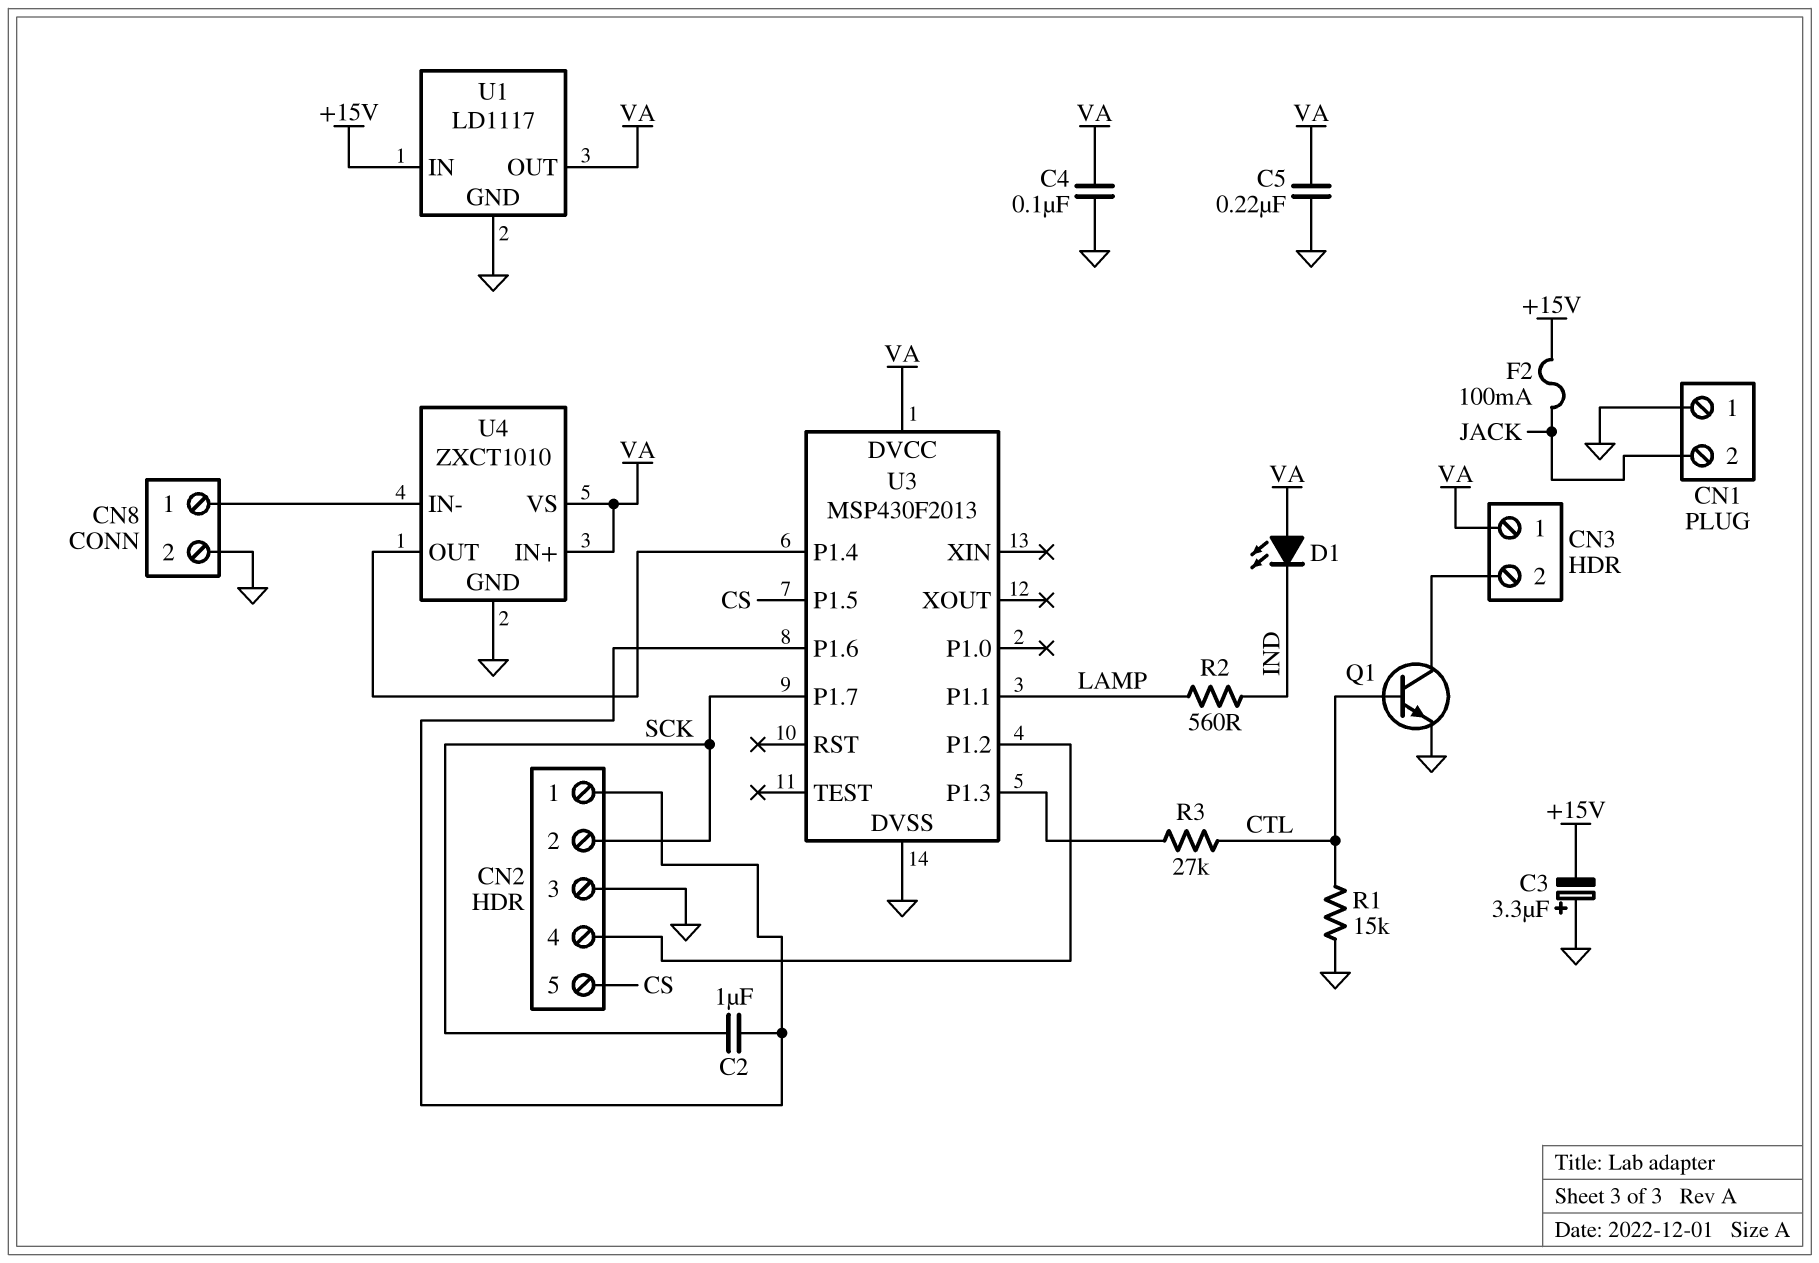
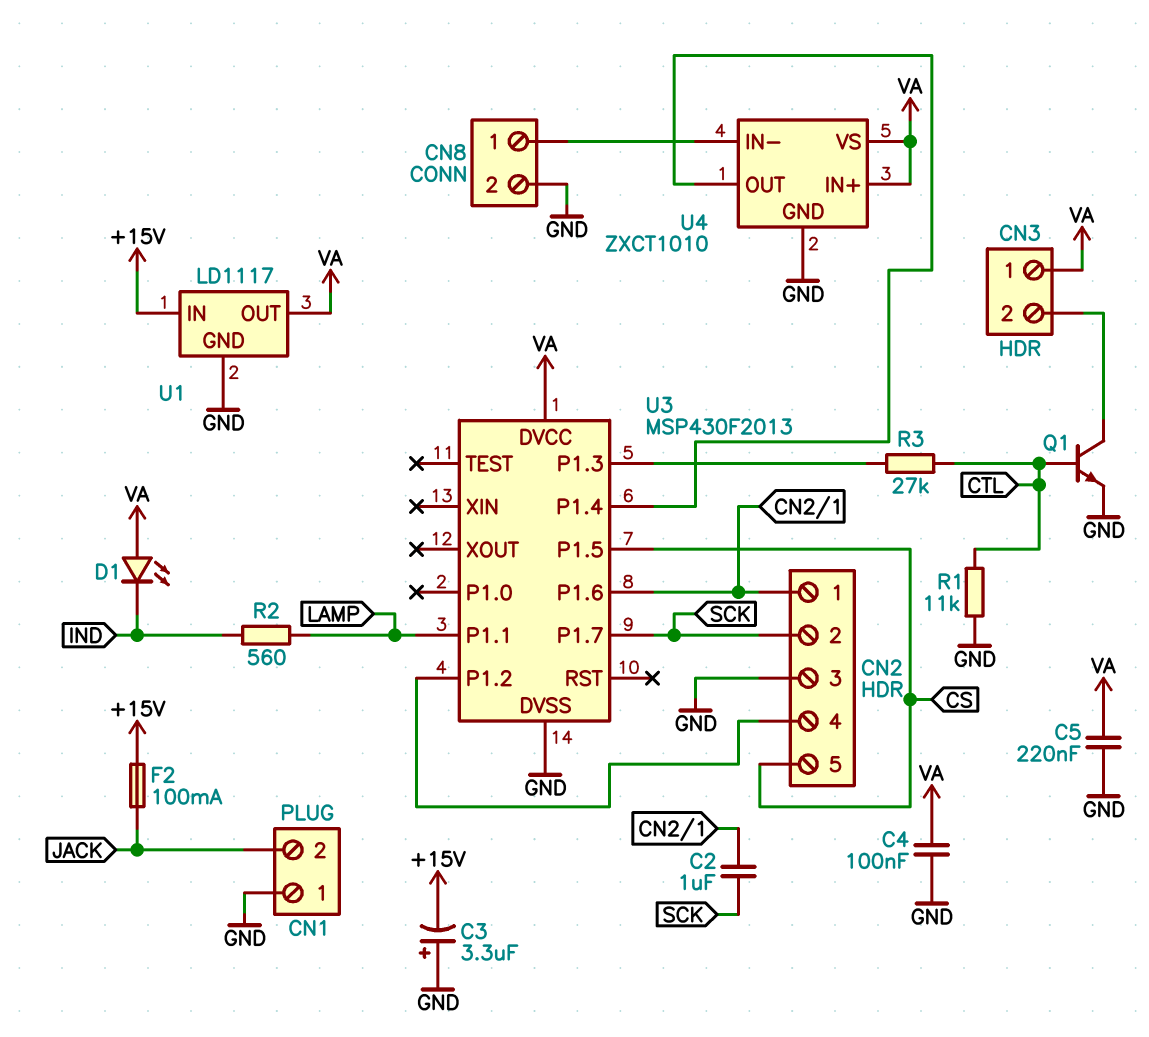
R1: 15k (CTL, GND) -> 11k (CTL, GND)

